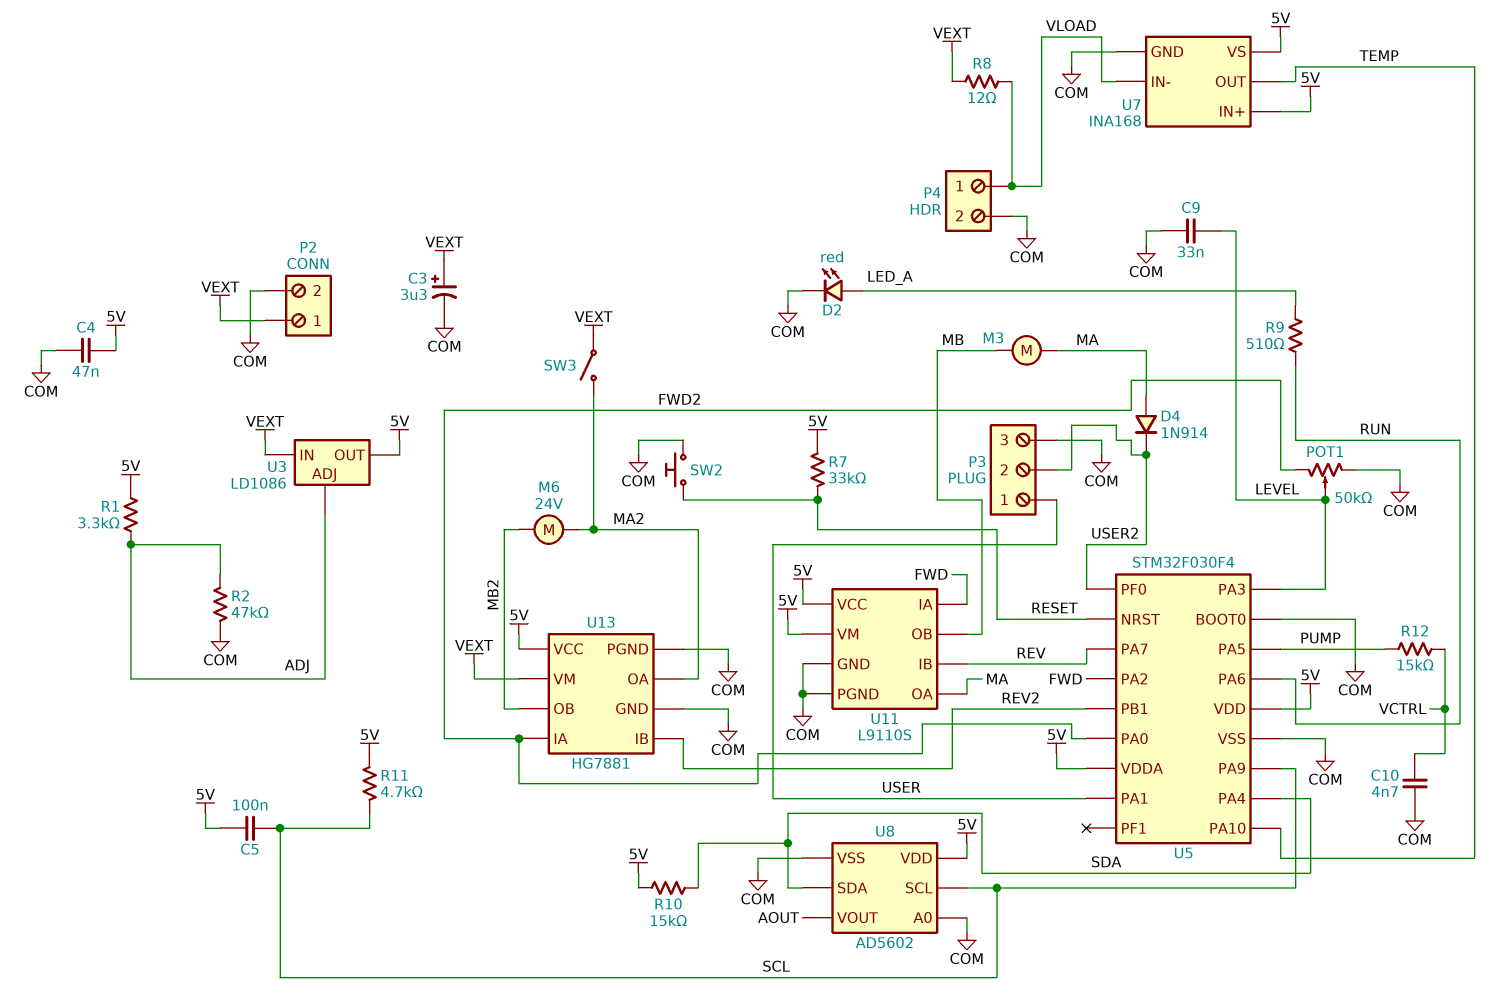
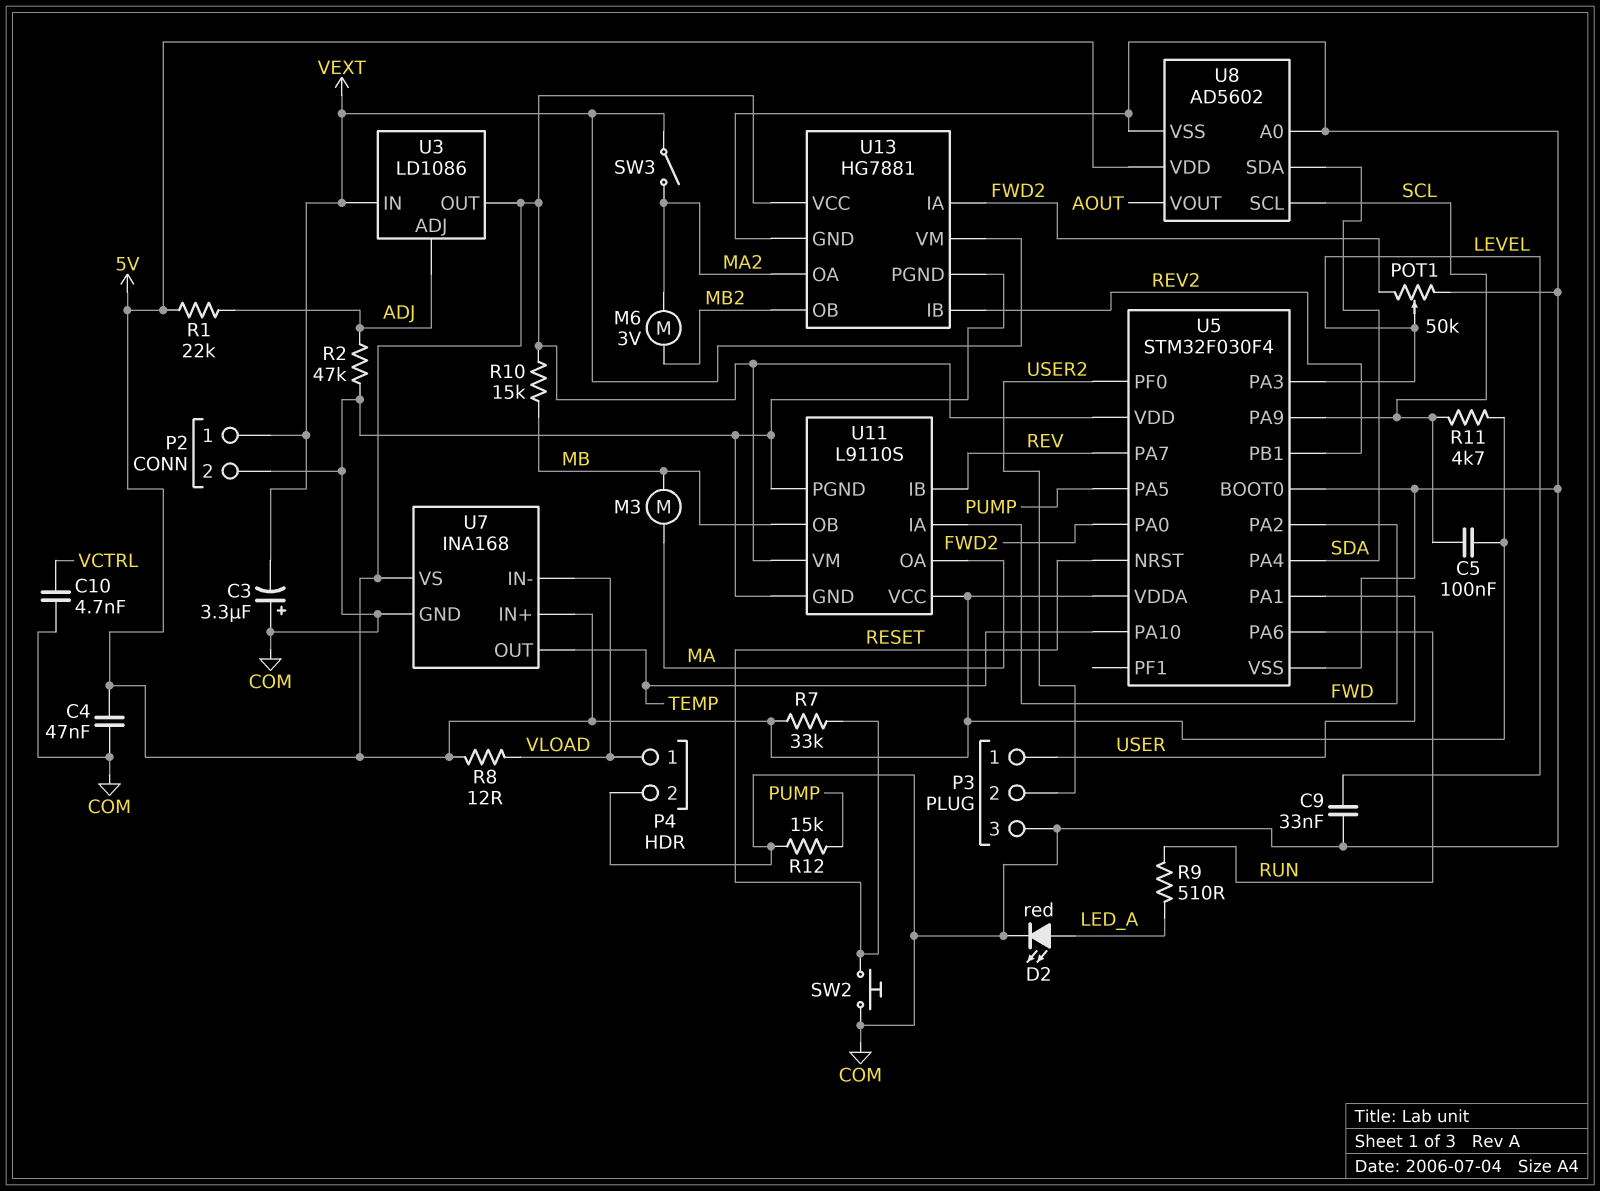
C3: 3.3uF (plus VEXT, minus COM) -> 3.3uF (plus COM, minus VEXT)
D4: diode 1N914 (A MA, K USER2) -> none
M6: motor 24V (MA2, MB2) -> motor 3V (MA2, MB2)
R1: 3.3k (5V, ADJ) -> 22k (5V, ADJ)
R8: 12 (VEXT, VLOAD) -> 12 (5V, VLOAD)
R10: 15k (5V, SDA) -> 15k (5V, MB)
R12: 15k (PUMP, VCTRL) -> 15k (COM, PUMP)

